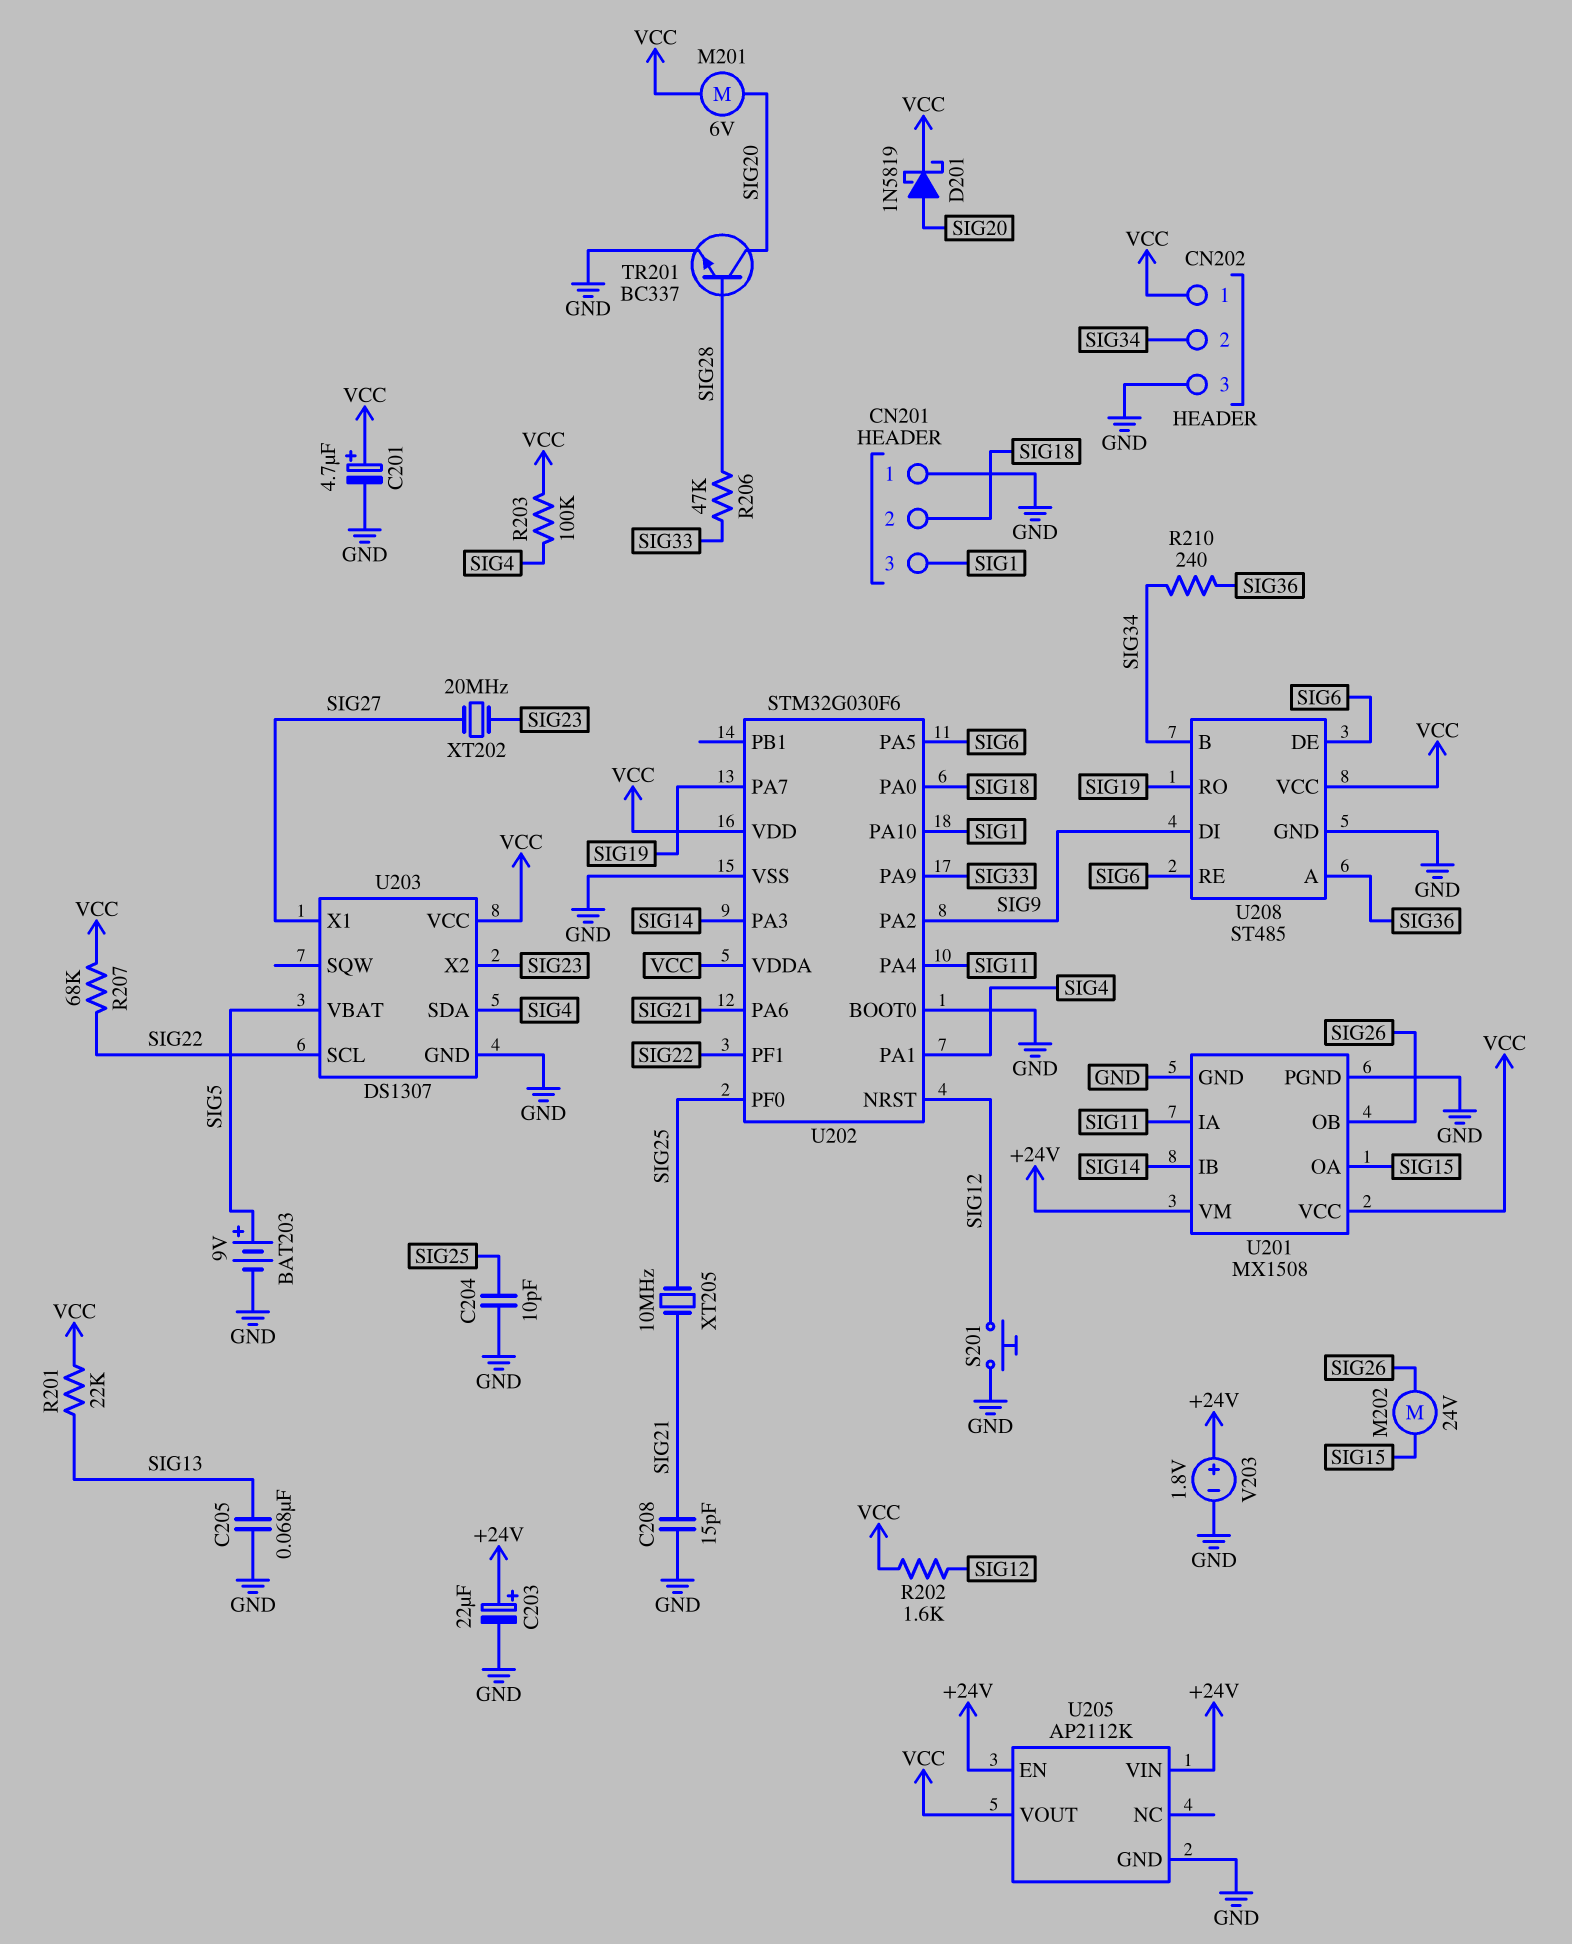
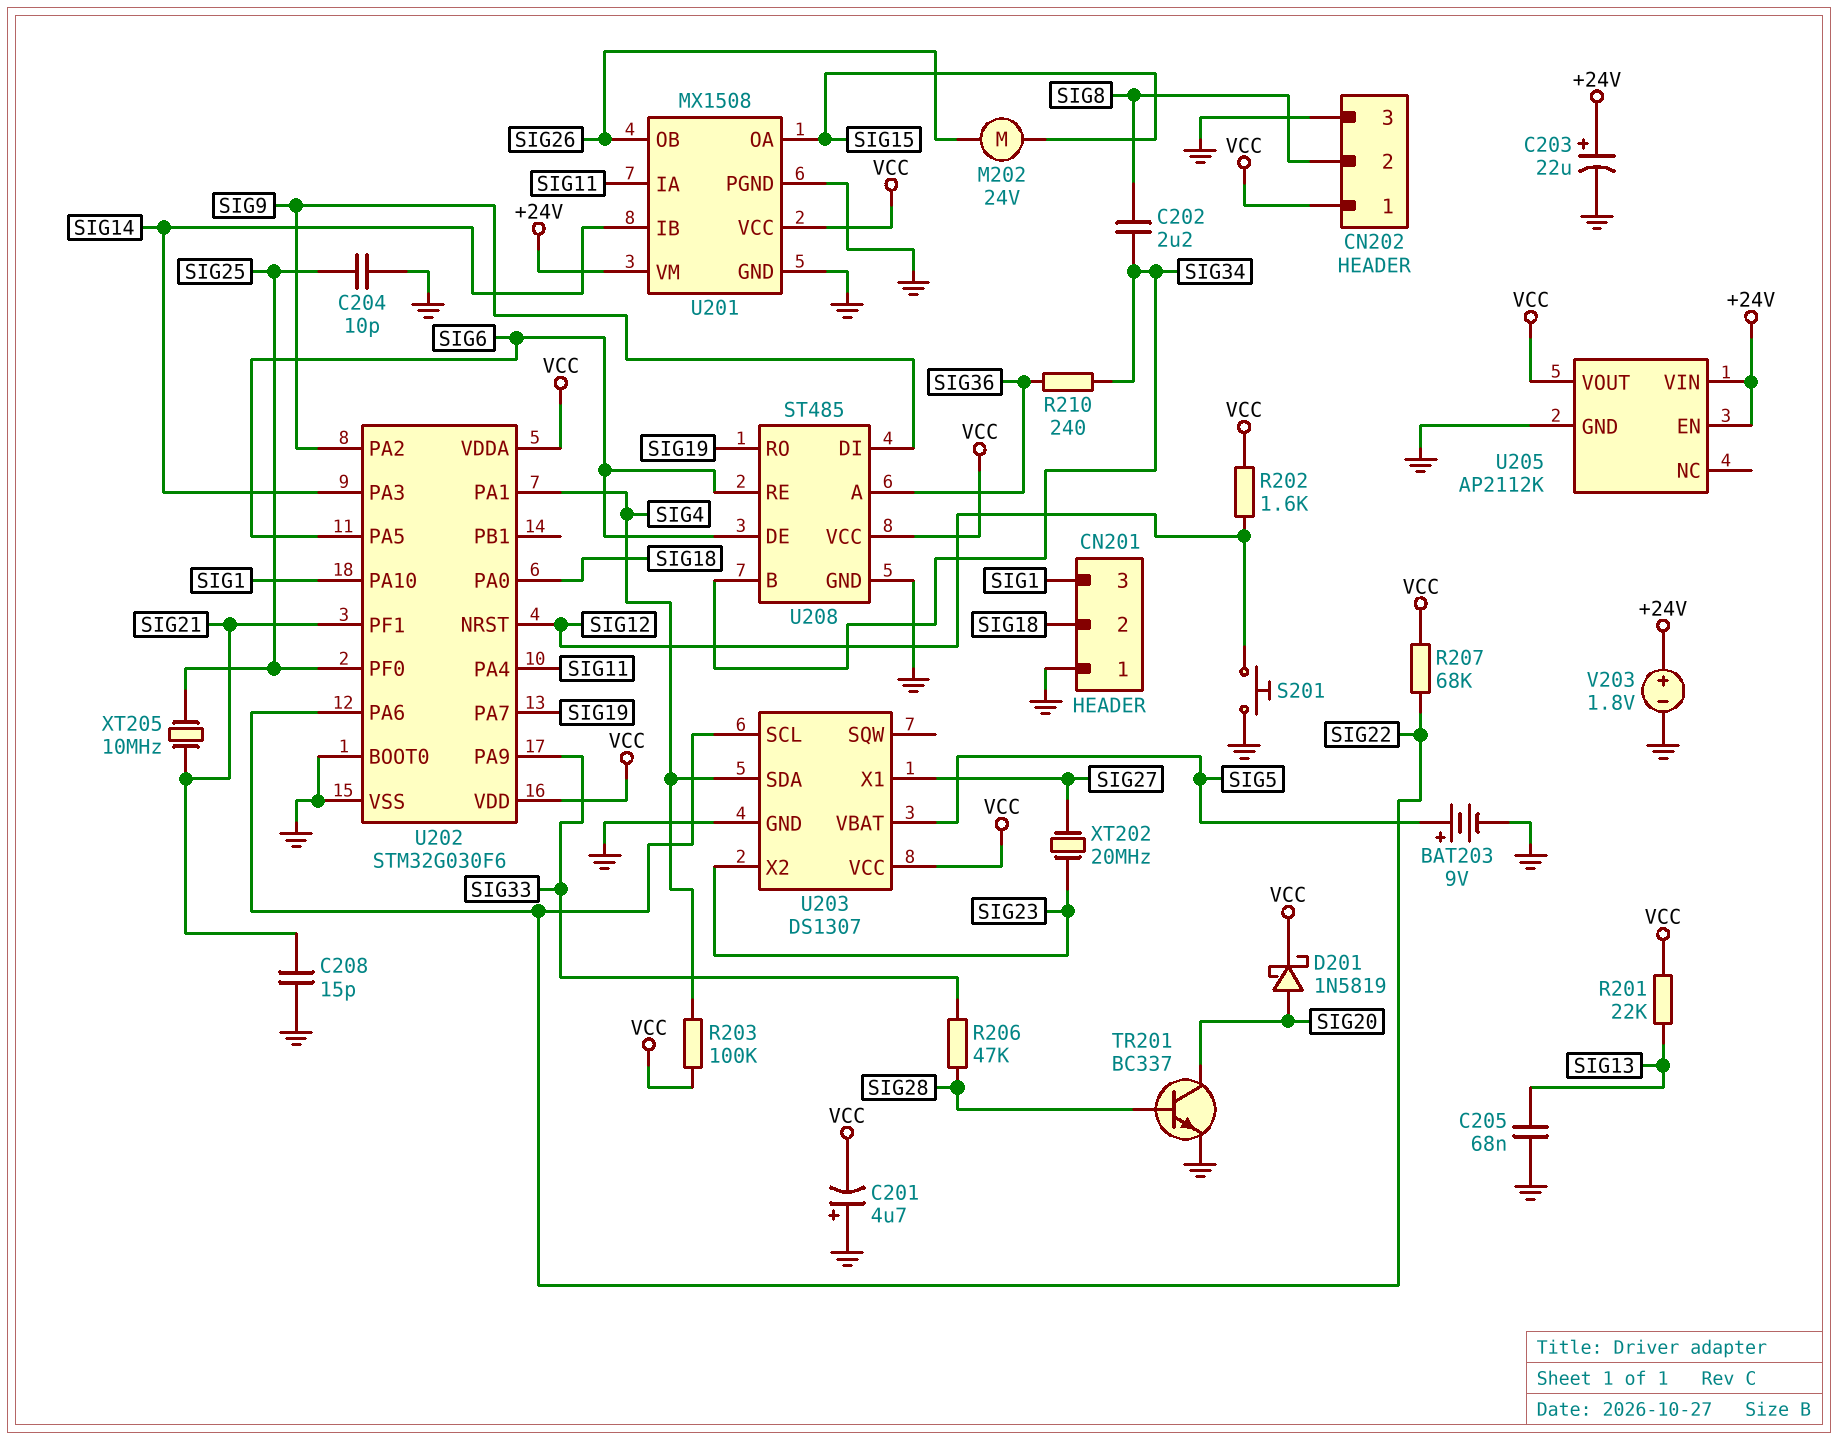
C201: 4.7uF (plus VCC, minus GND) -> 4.7uF (plus GND, minus VCC)
C202: none -> 2.2uF (SIG8, SIG34)
CN202 pin 2: SIG34 -> SIG8
M201: motor 6V (SIG20, VCC) -> none
U202 pin PA6: SIG21 -> SIG22
U202 pin PF1: SIG22 -> SIG21

